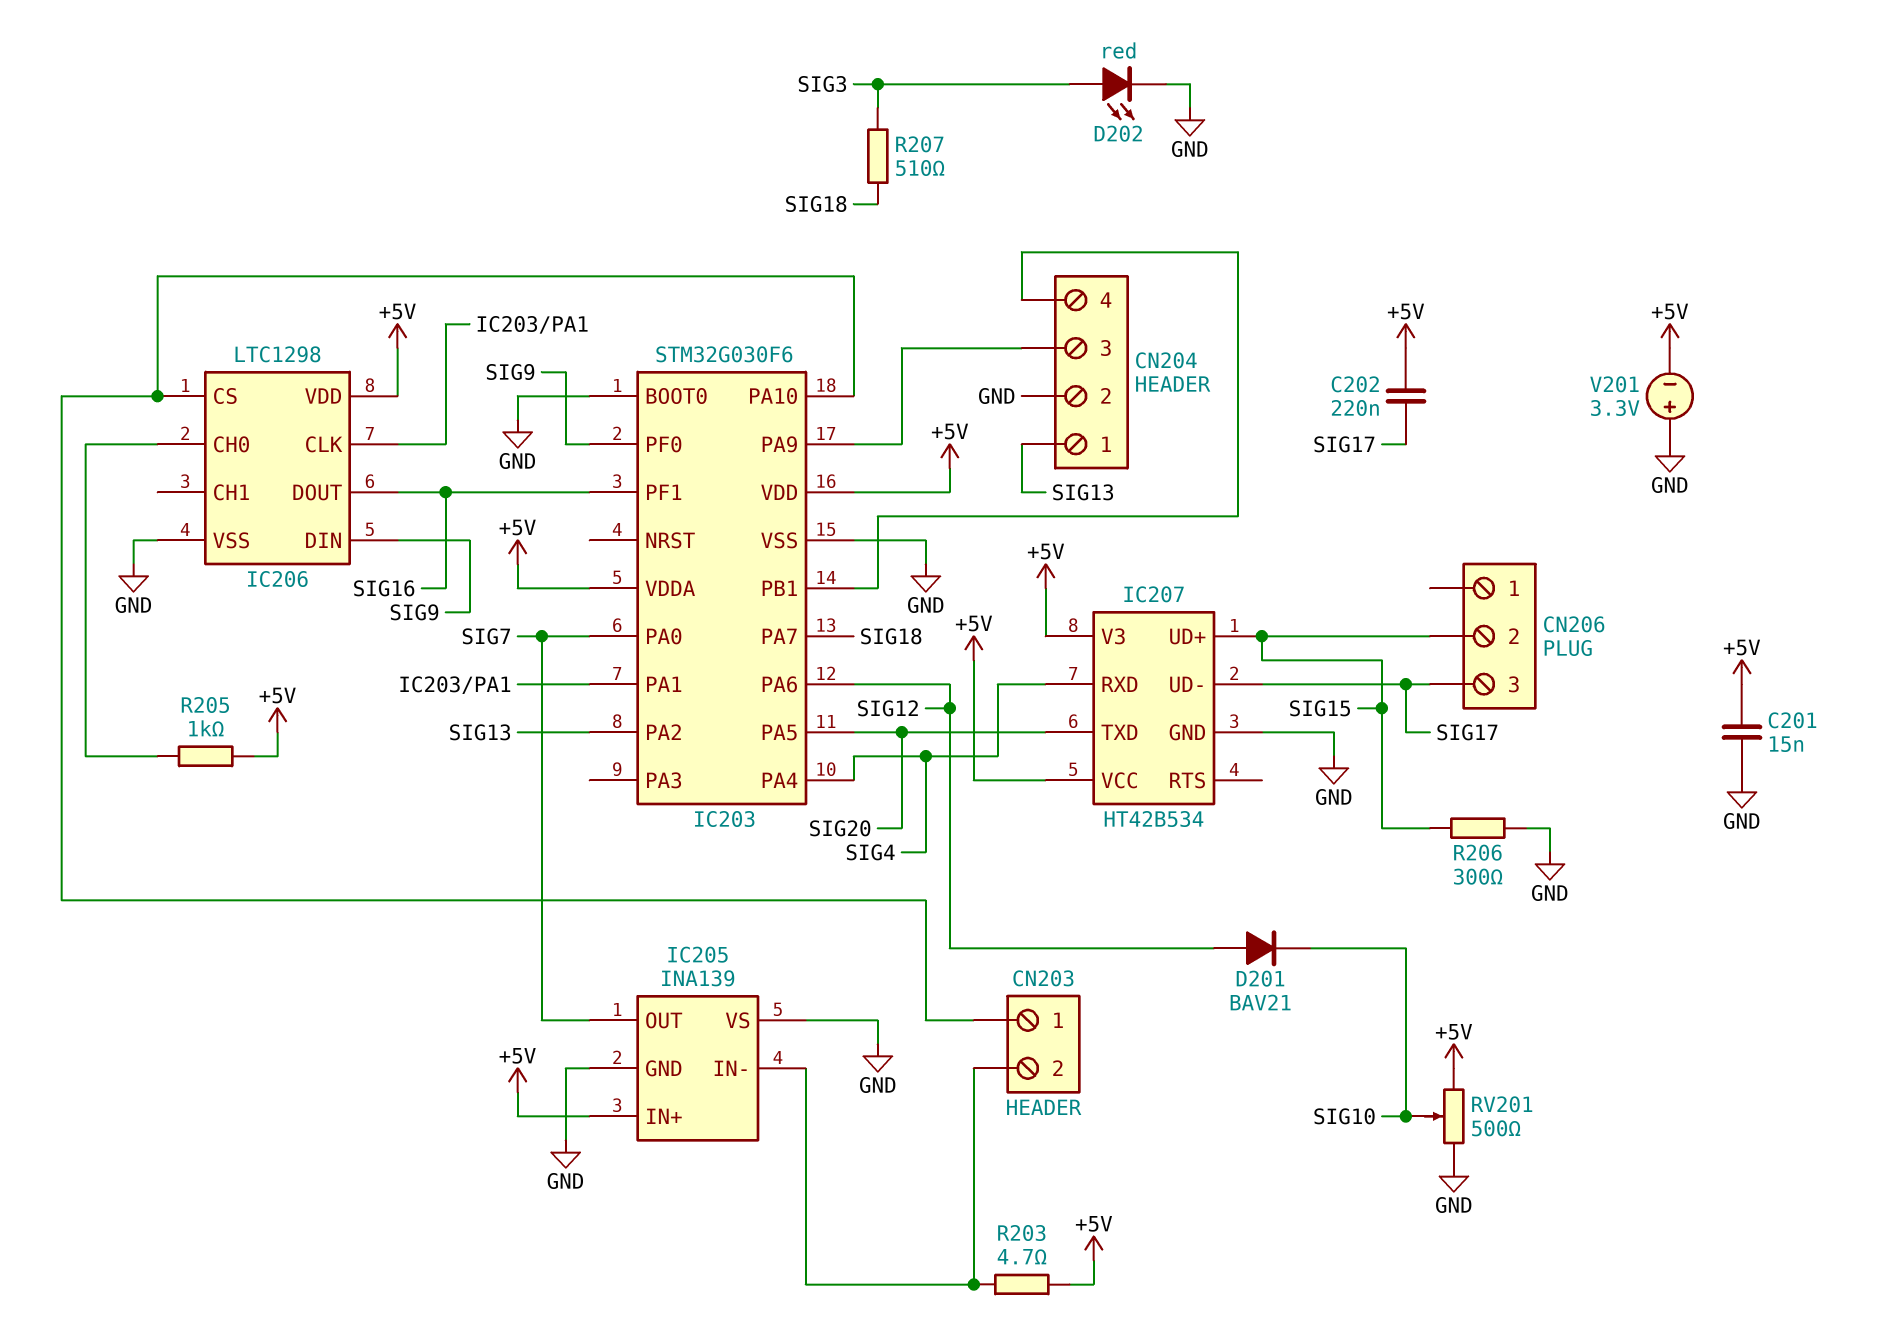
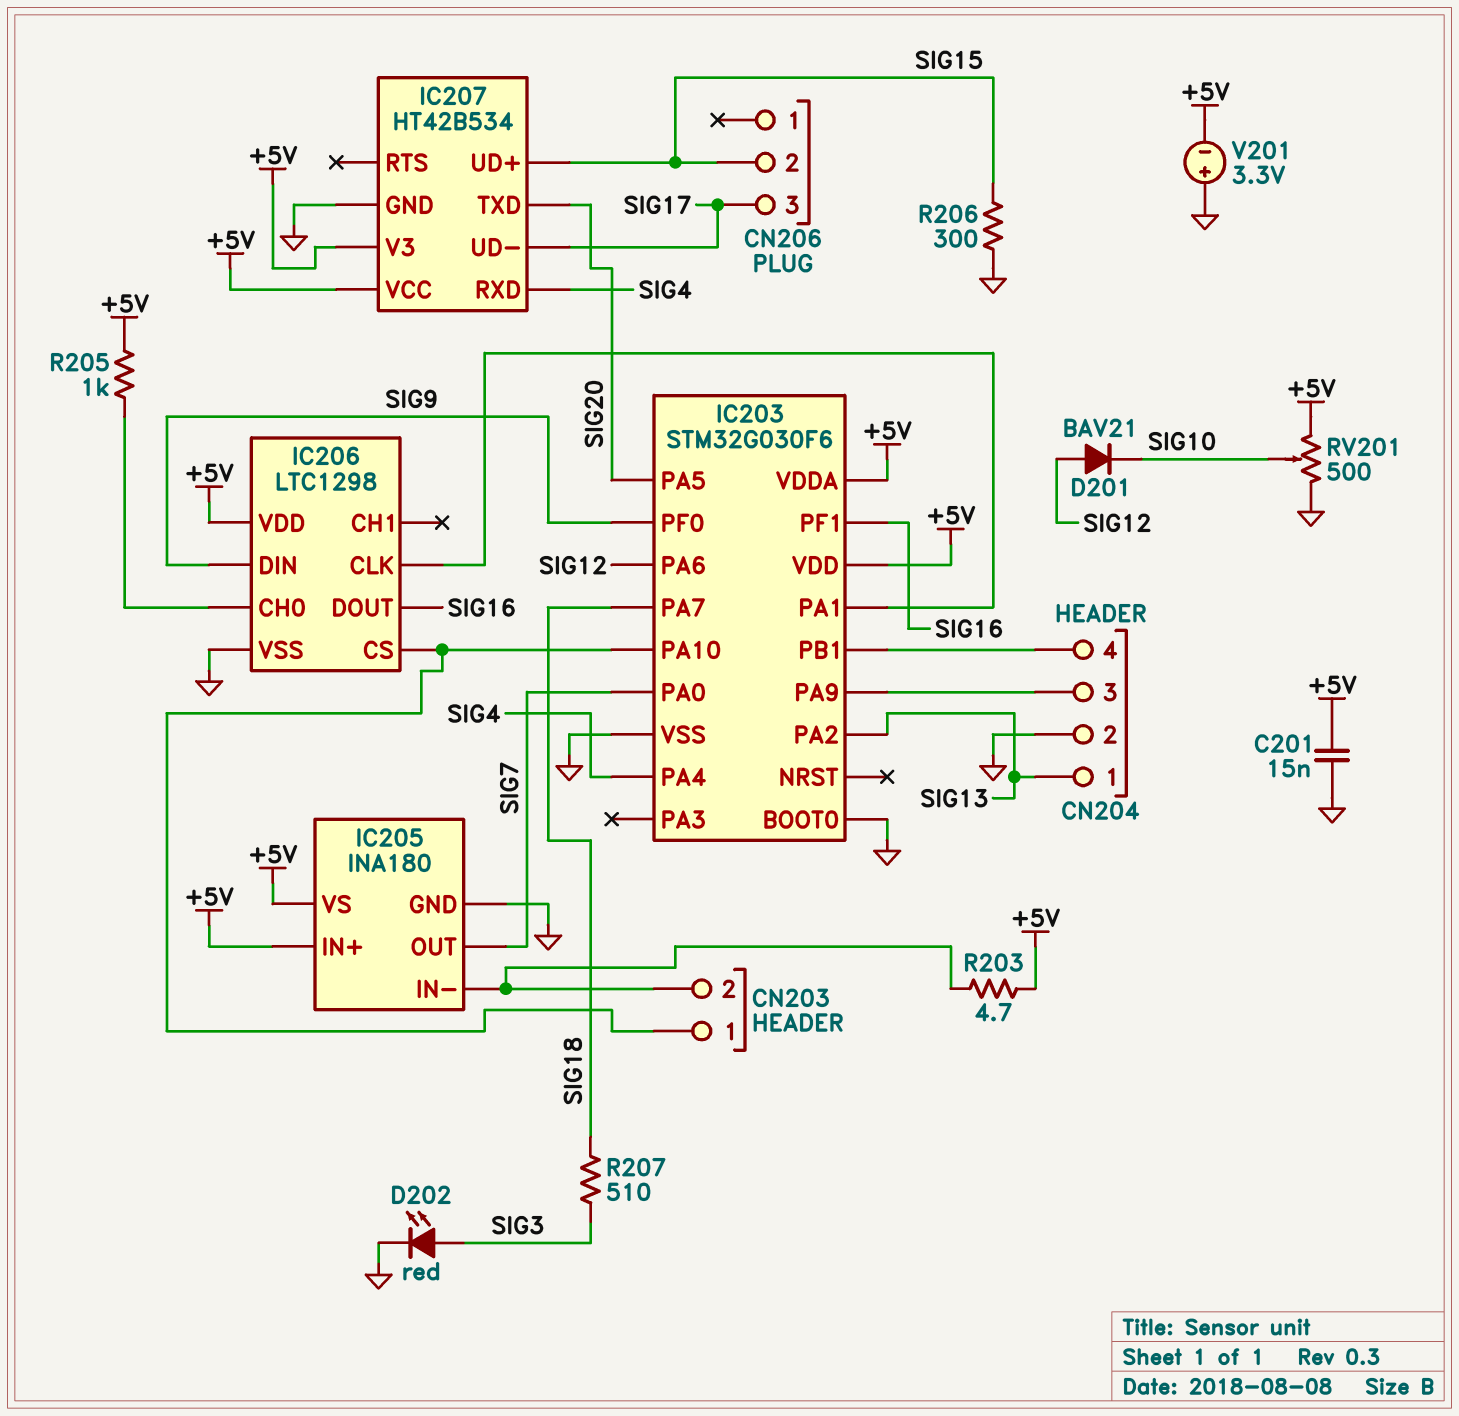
C202: 220nF (+5V, SIG17) -> none
IC205: INA139 -> INA180
IC205 pin VS: GND -> +5V

